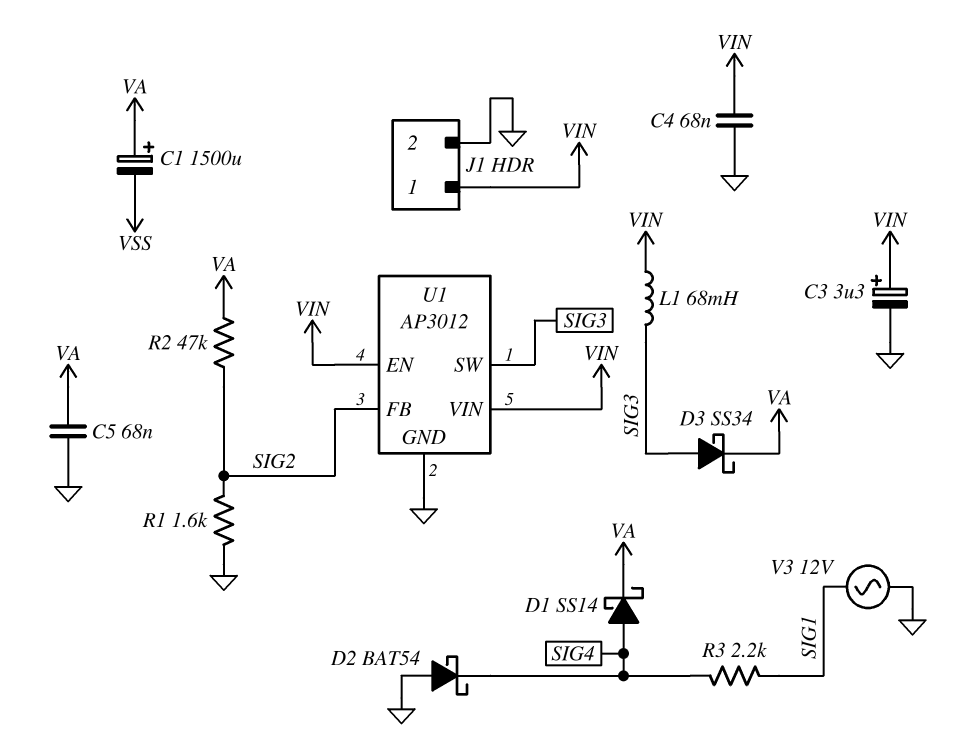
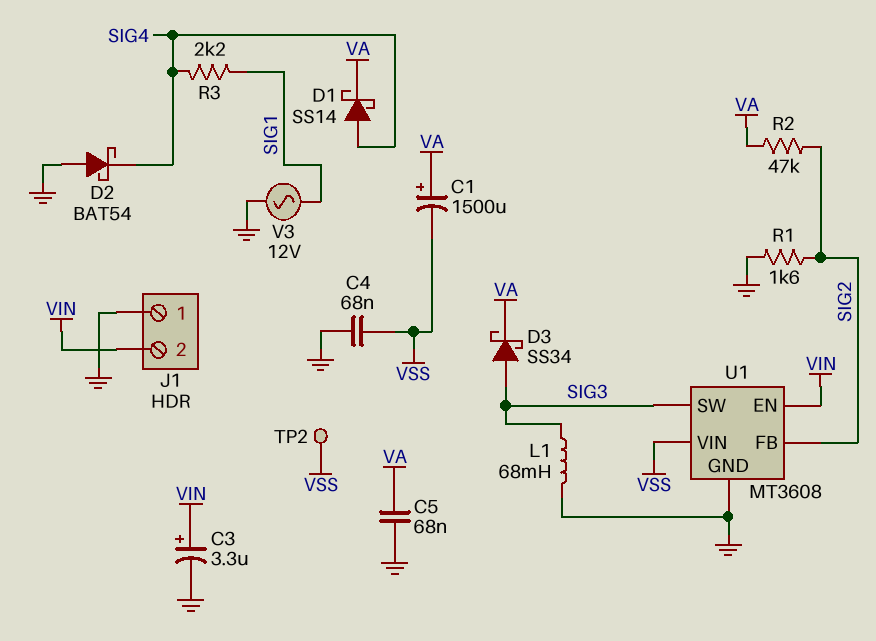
C4: 68nF (GND, VIN) -> 68nF (GND, VSS)
J1 pin 1: VIN -> GND
J1 pin 2: GND -> VIN
L1: 68mH (SIG3, VIN) -> 68mH (GND, SIG3)
TP2: none -> test point (VSS)
U1: AP3012 -> MT3608
U1 pin VIN: VIN -> VSS

